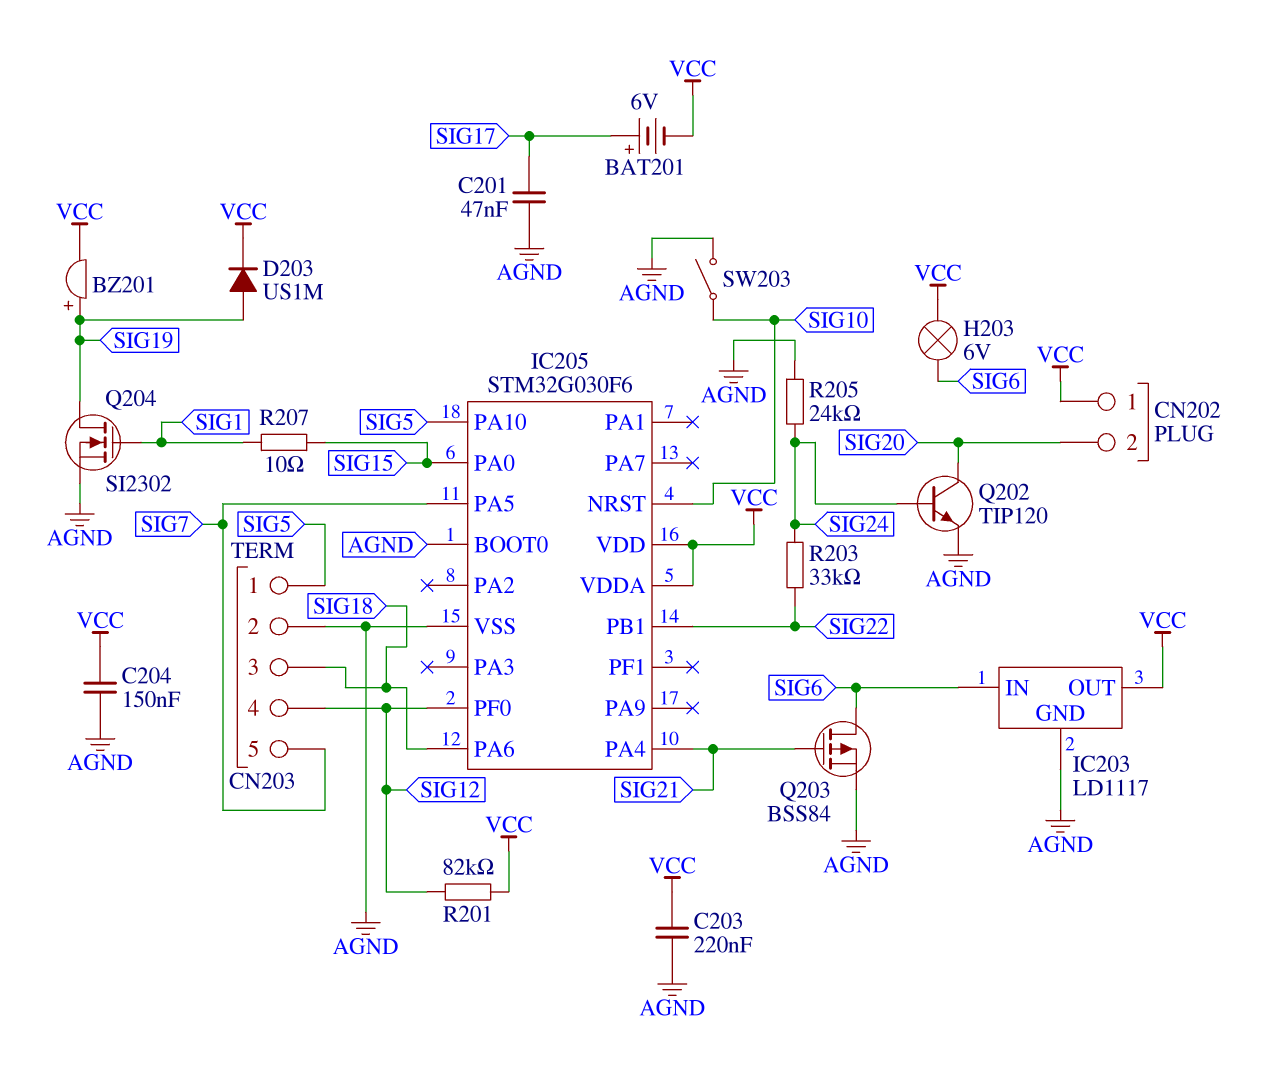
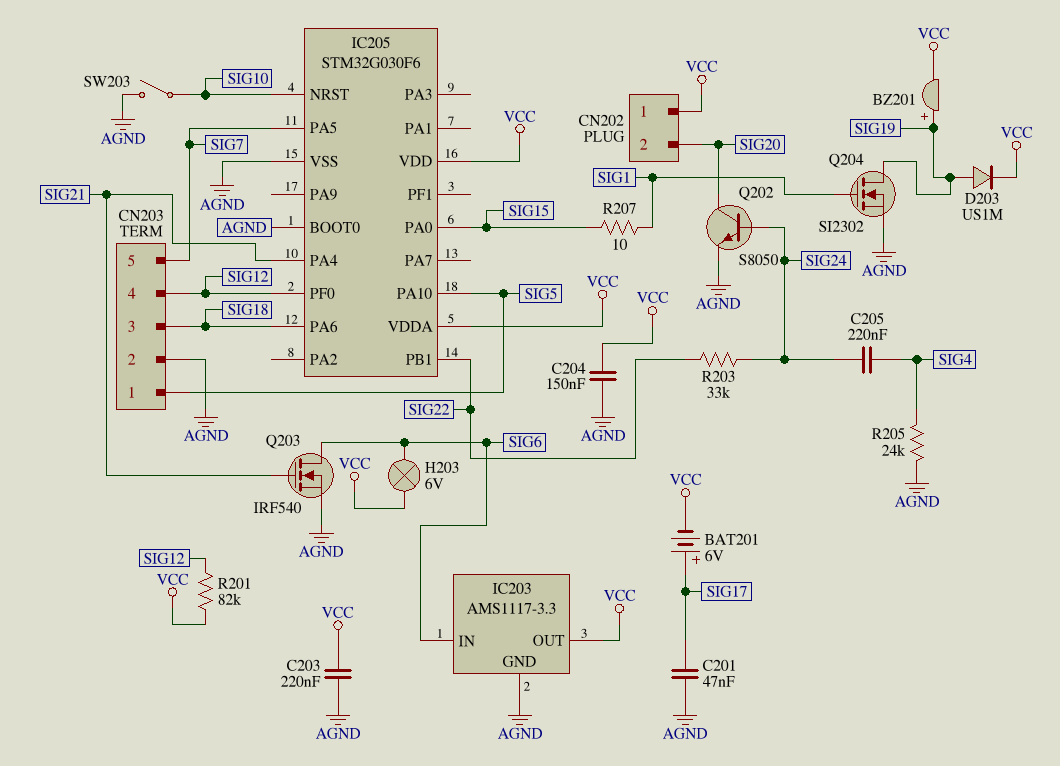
C205: none -> 220nF (SIG4, SIG24)
IC203: LD1117 -> AMS1117-3.3
Q202: NPN TIP120 (B SIG24, C SIG20, E AGND) -> NPN S8050 (B SIG24, C SIG20, E AGND)
Q203: PMOS BSS84 (G SIG21, D SIG6, S AGND) -> NMOS IRF540 (G SIG21, D SIG6, S AGND)
R205: 24k (AGND, SIG24) -> 24k (AGND, SIG4)

